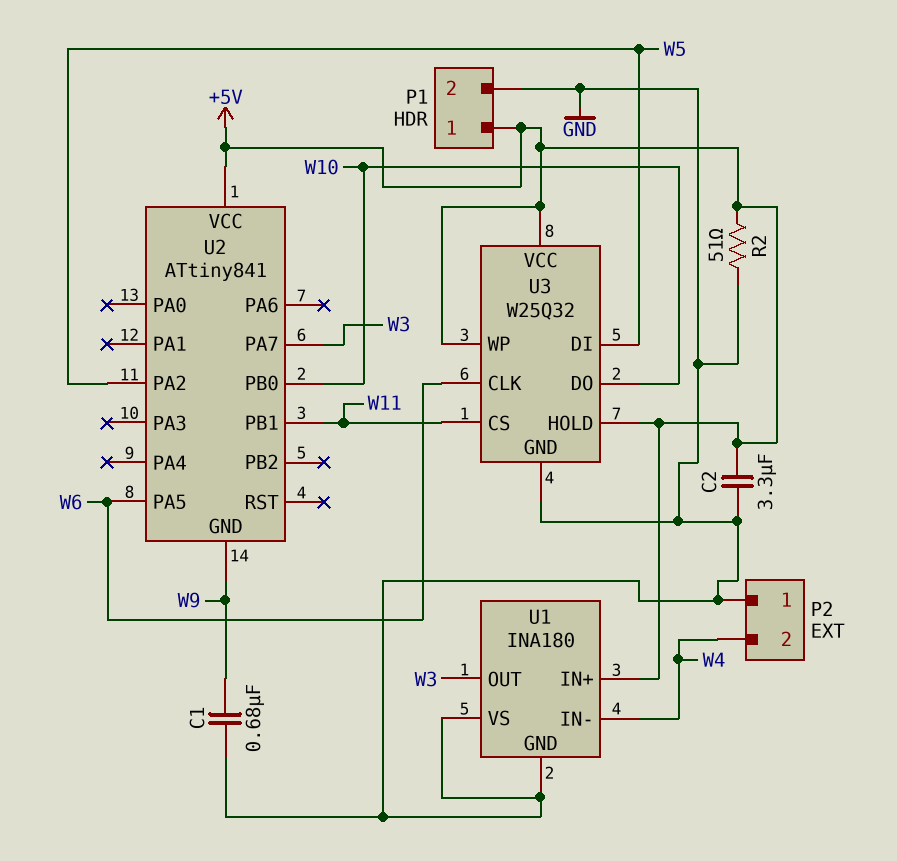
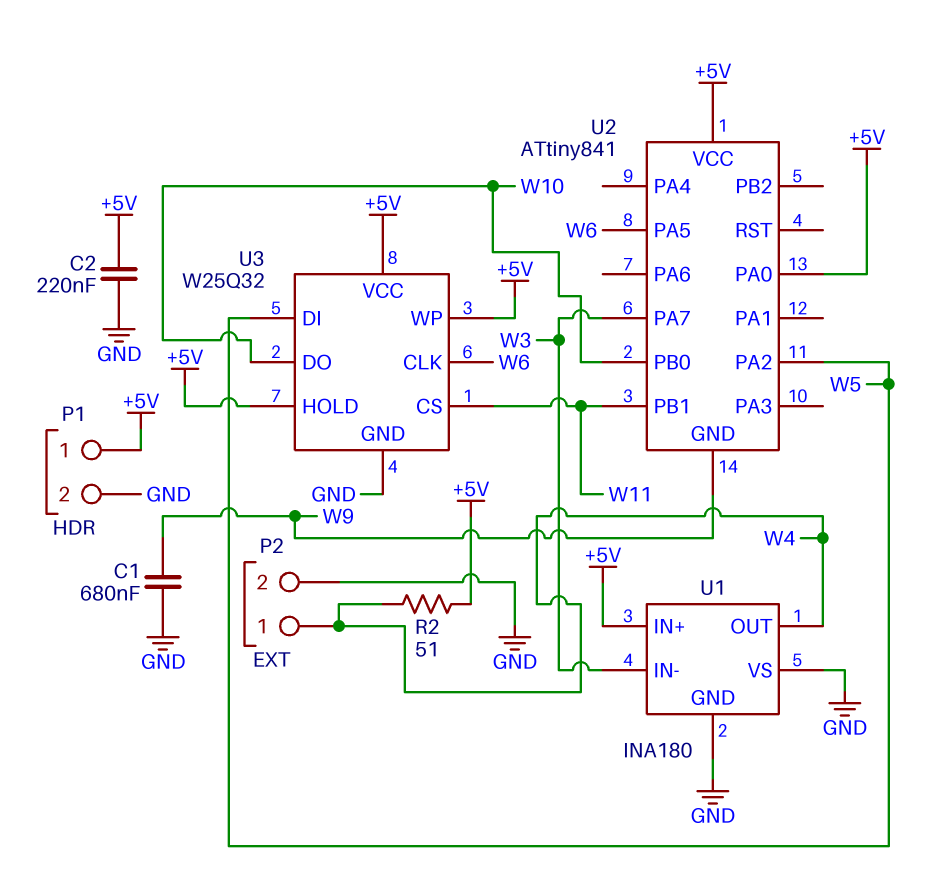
C2: 3.3uF (+5V, GND) -> 220nF (+5V, GND)
P2 pin 1: GND -> W4
P2 pin 2: W4 -> GND
R2: 51 (+5V, GND) -> 51 (+5V, W4)
U1 pin IN-: W4 -> W3
U1 pin OUT: W3 -> W4
U2 pin PA0: none -> +5V

